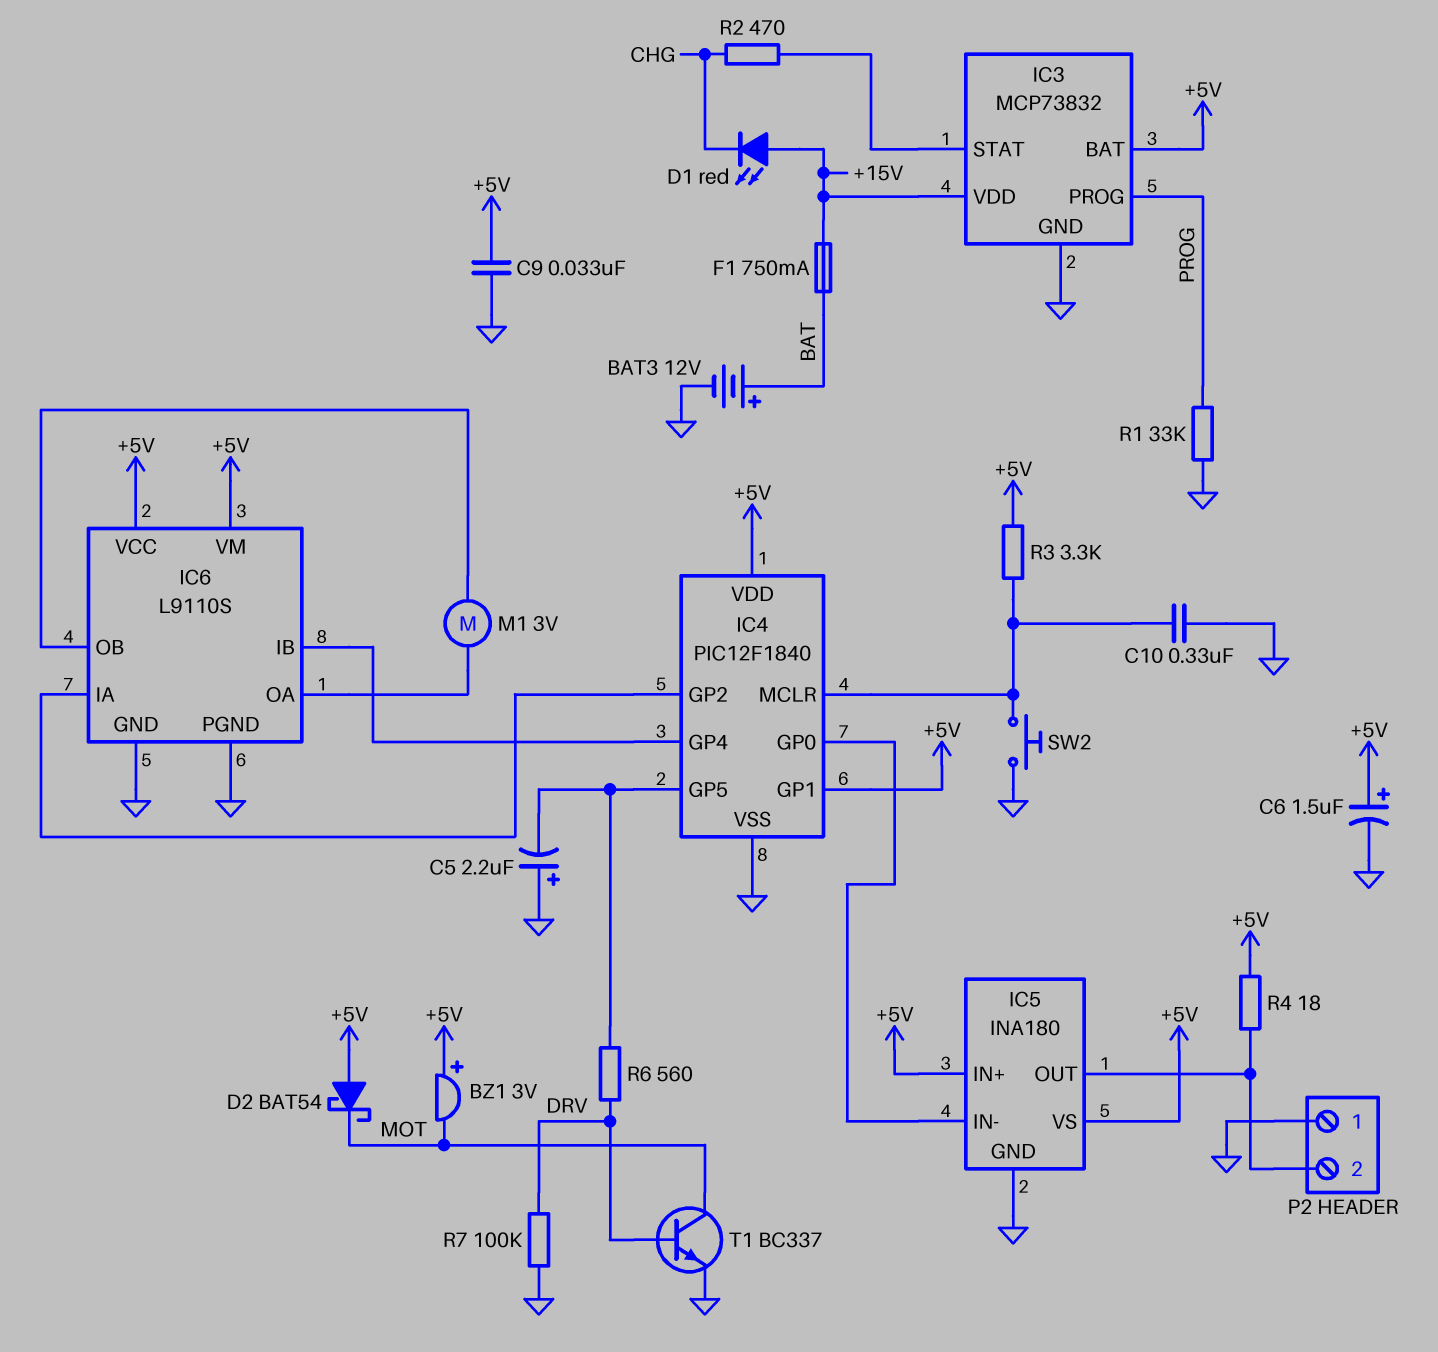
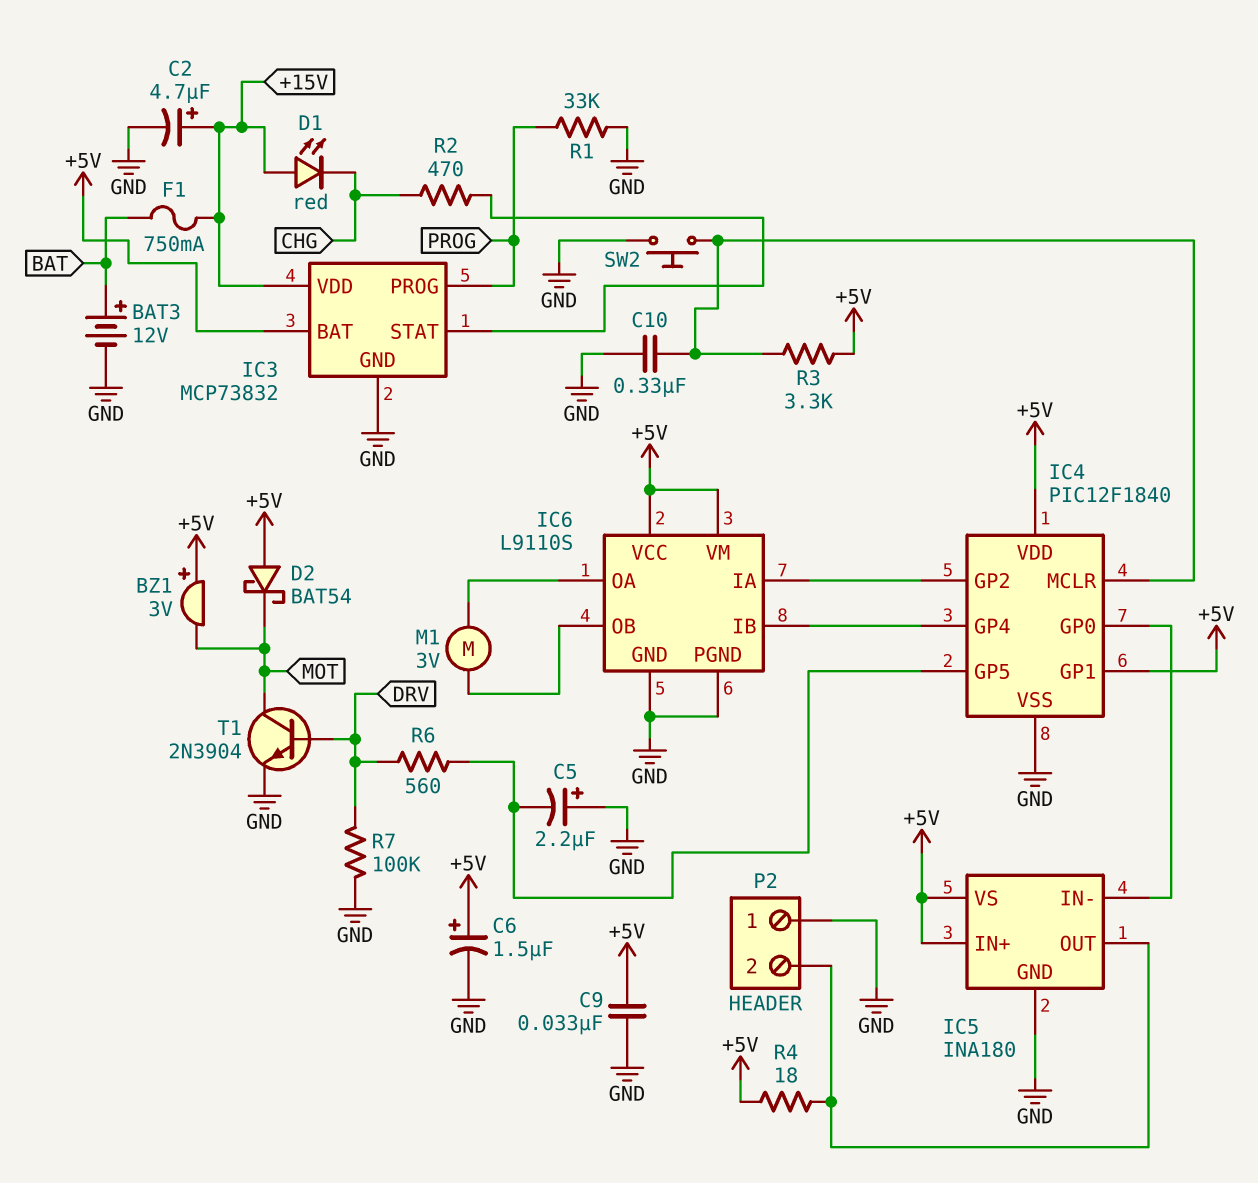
C2: none -> 4.7uF (plus +15V, minus GND)
T1: NPN BC337 (B DRV, C MOT, E GND) -> NPN 2N3904 (B DRV, C MOT, E GND)

